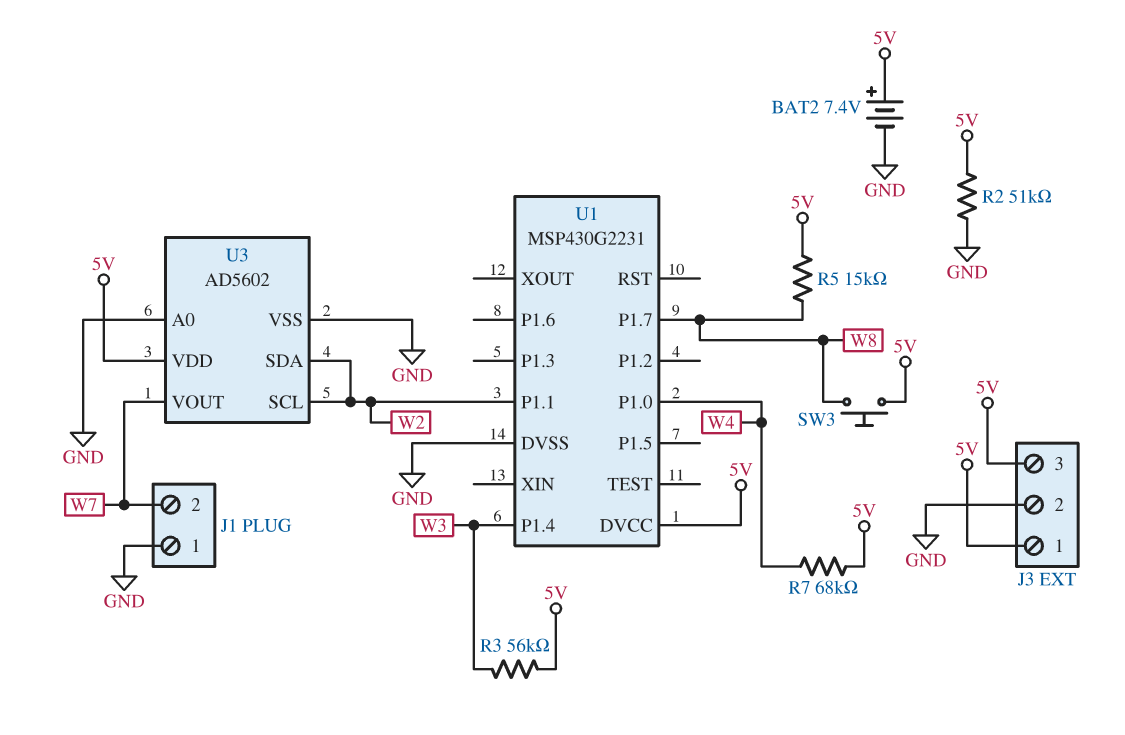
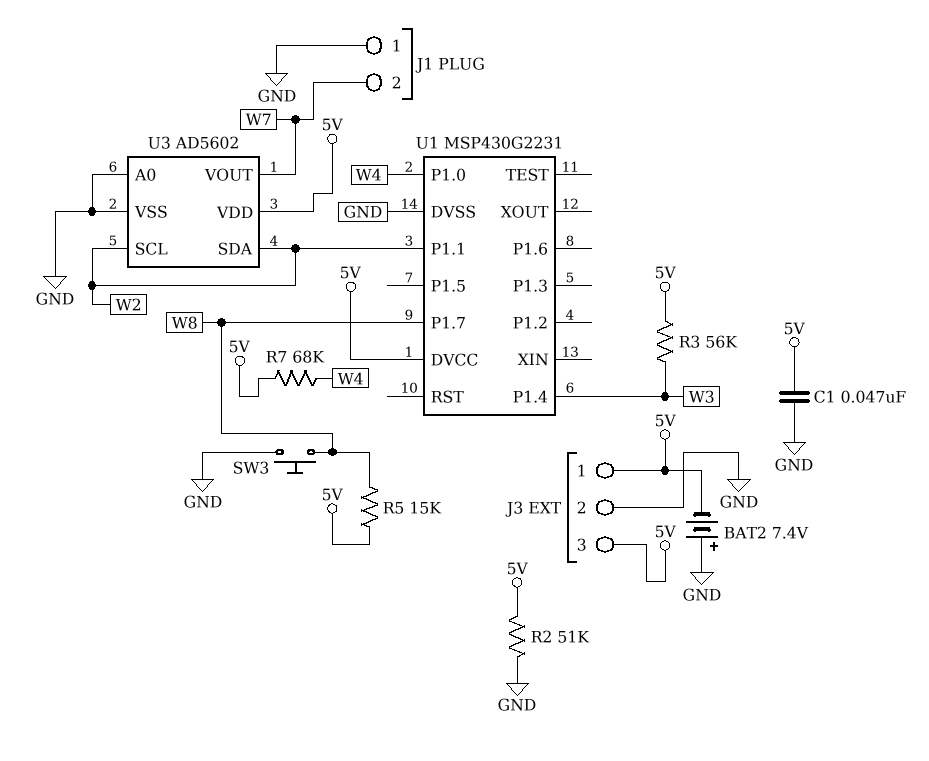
BAT2: 7.4V (plus 5V, minus GND) -> 7.4V (plus GND, minus 5V)
C1: none -> 47nF (5V, GND)
SW3: button (5V, W8) -> button (GND, W8)

